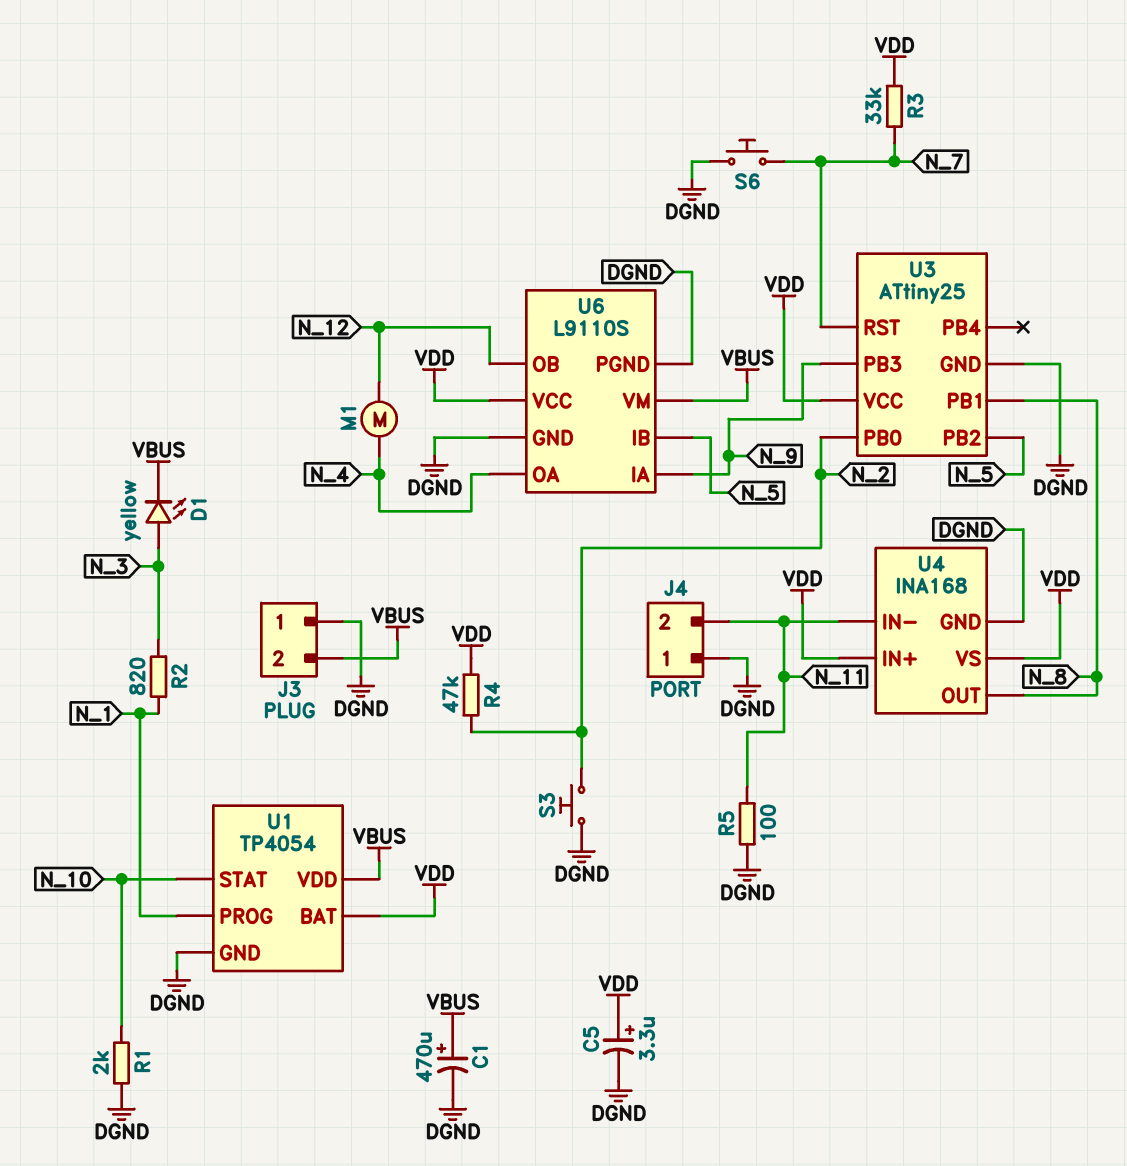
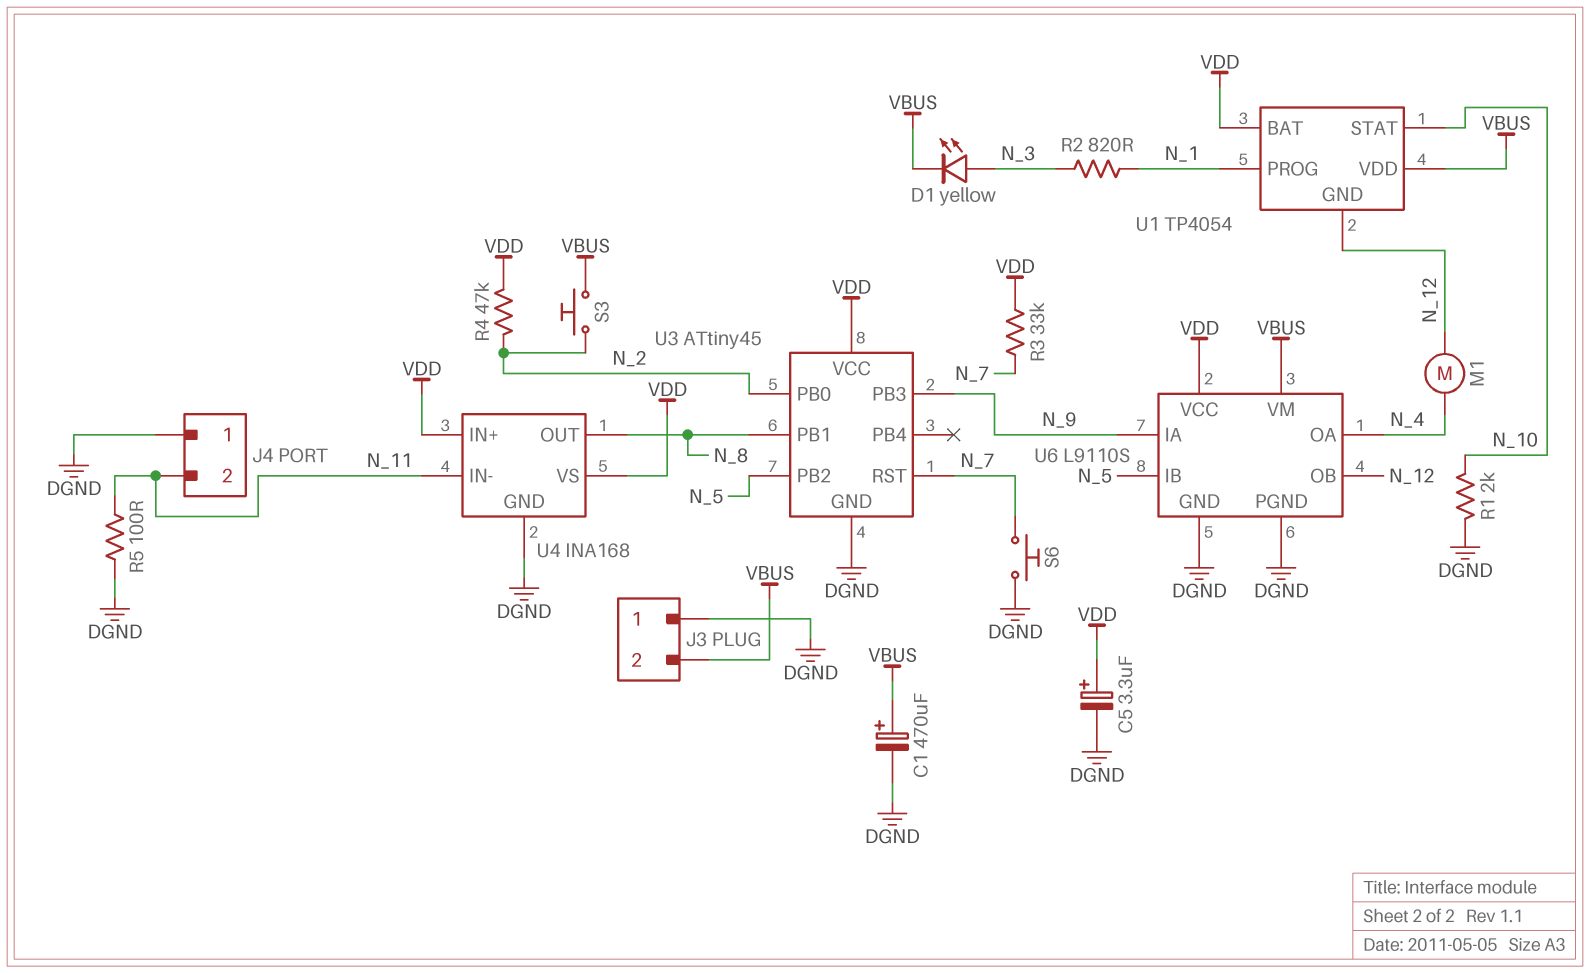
S3: button (DGND, N_2) -> button (N_2, VBUS)
U1 pin GND: DGND -> N_12
U3: ATtiny25 -> ATtiny45

